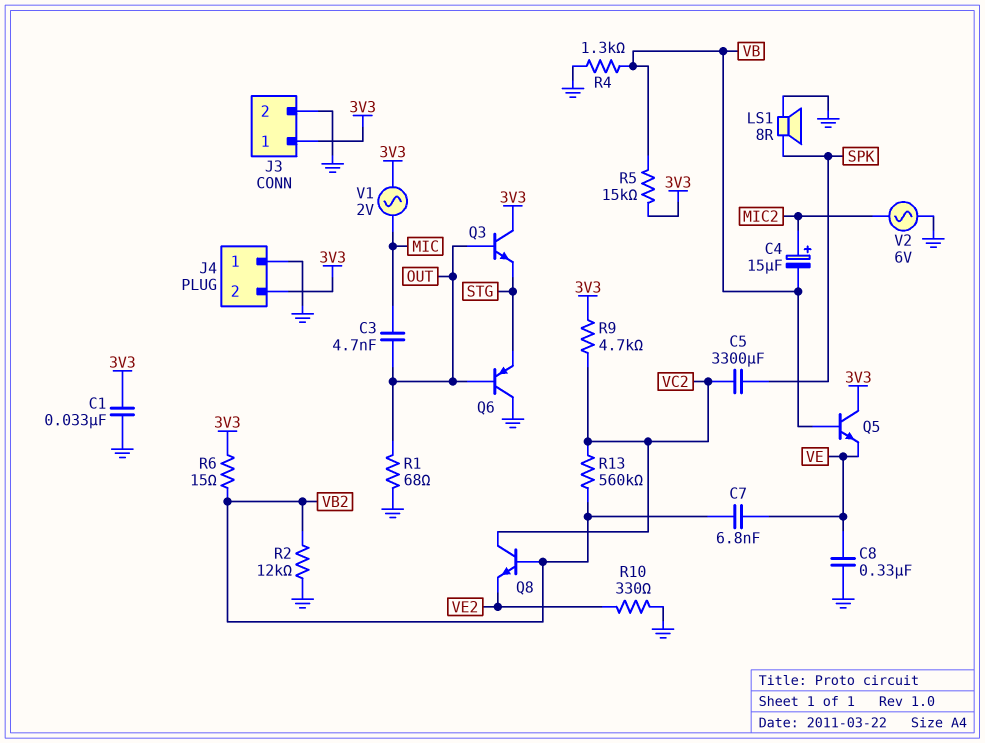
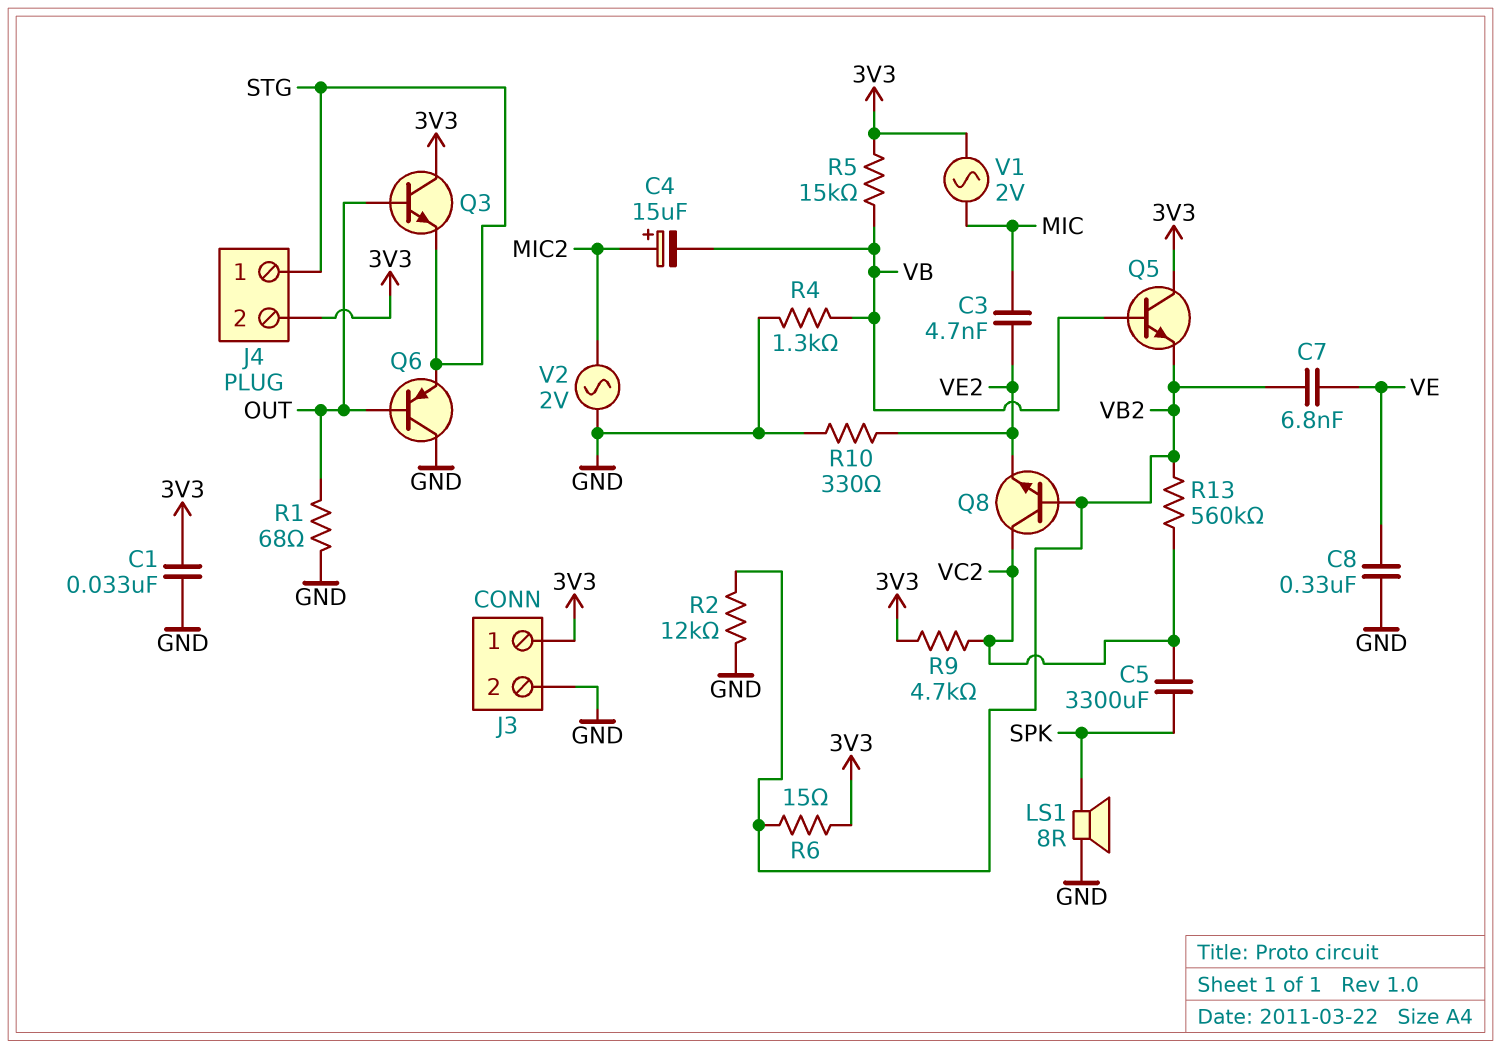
C3: 4.7nF (MIC, OUT) -> 4.7nF (MIC, VE2)
J4 pin 1: GND -> STG
Q5: NPN (B VB, C 3V3, E VE) -> NPN (B VB, C 3V3, E VB2)
V2: AC 6V (GND, MIC2) -> AC 2V (GND, MIC2)

